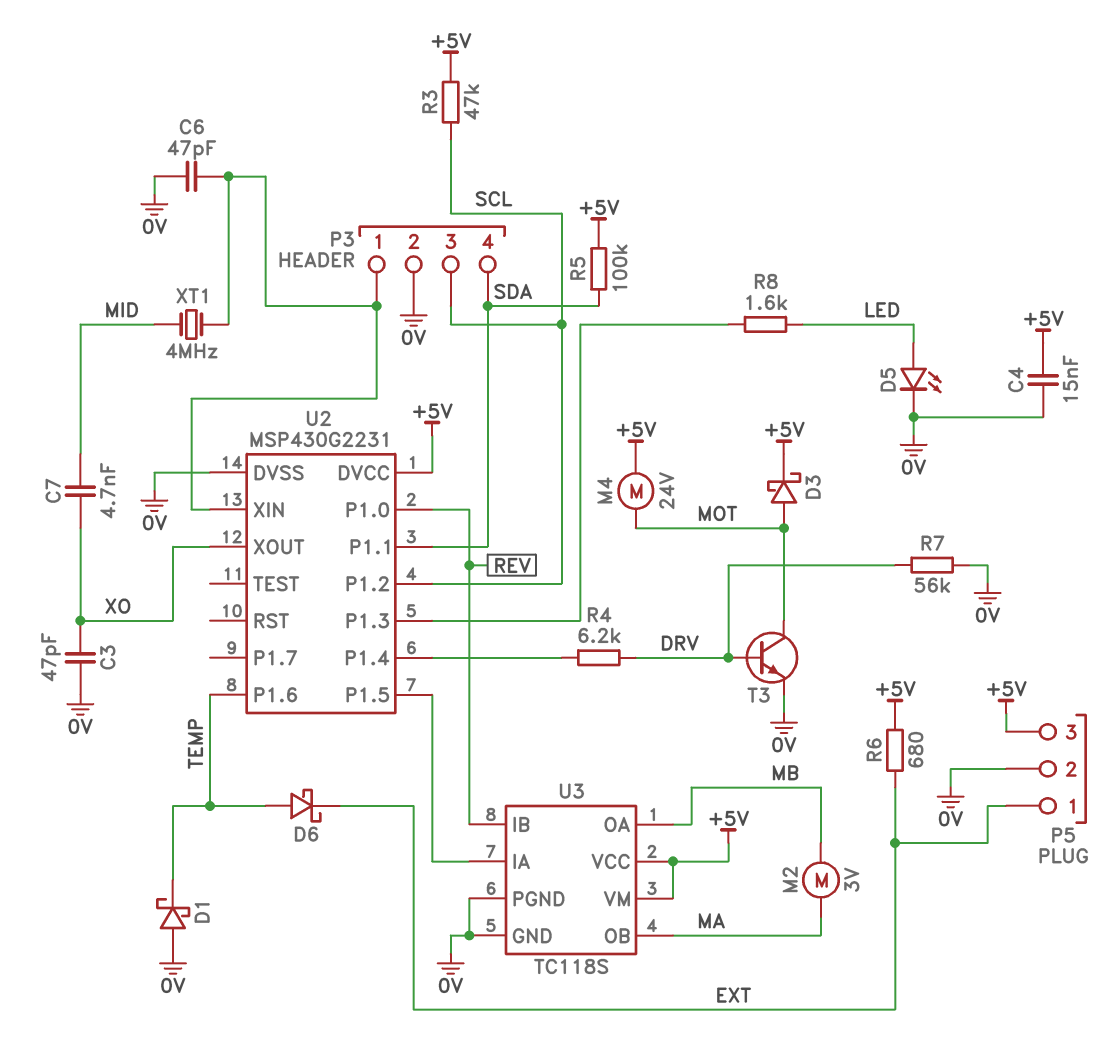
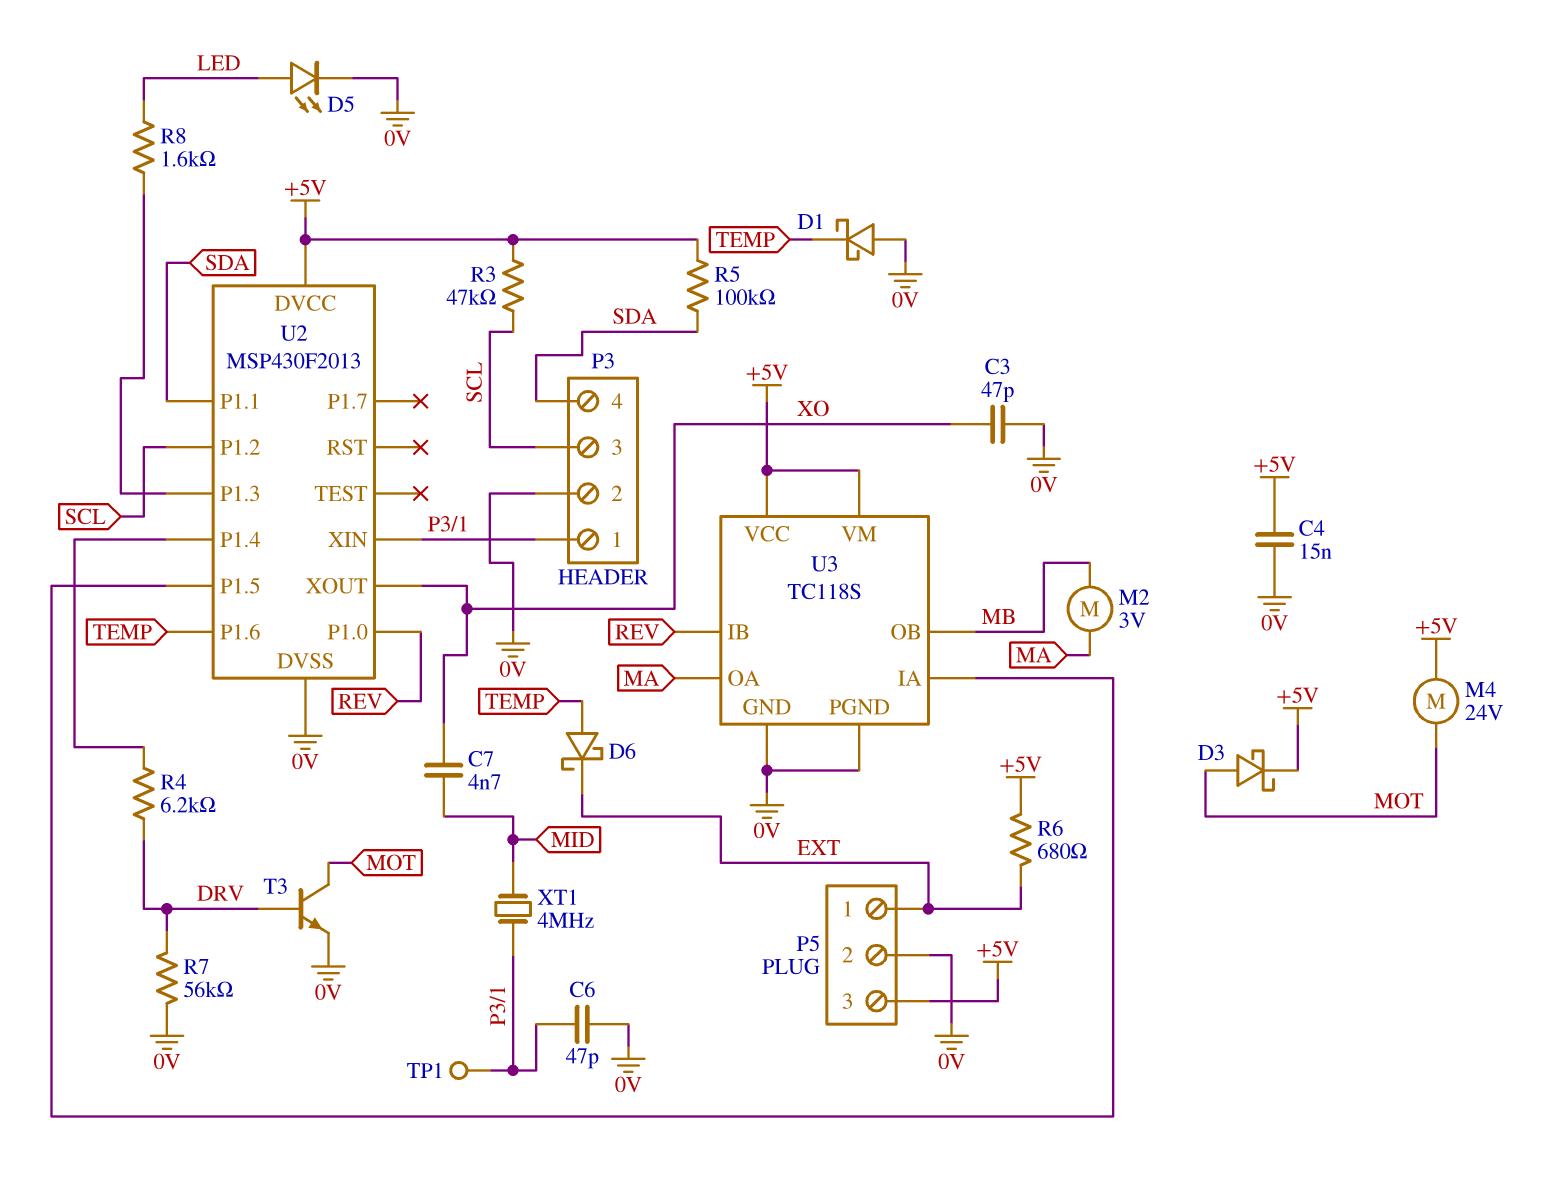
TP1: none -> test point (P3/1)
U2: MSP430G2231 -> MSP430F2013
U3 pin OA: MB -> MA
U3 pin OB: MA -> MB

